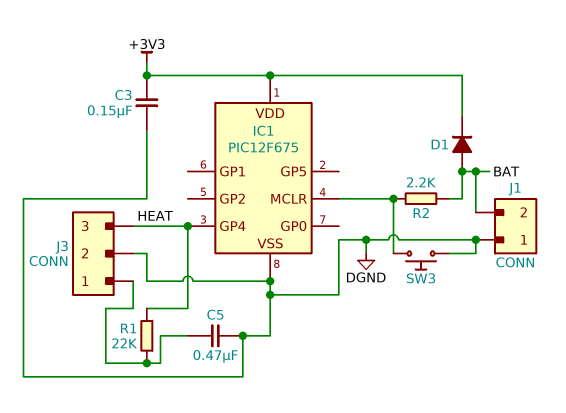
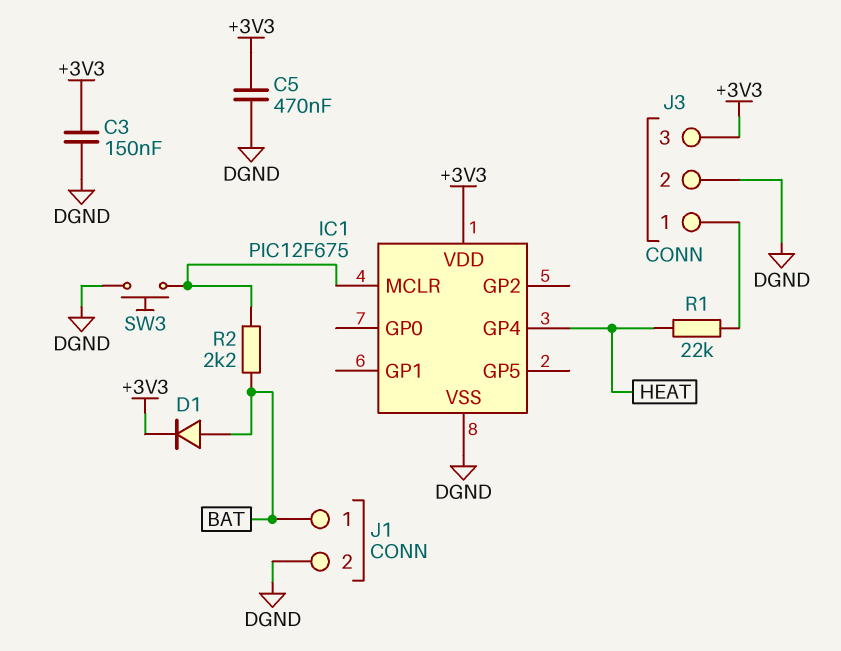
C5: 470nF (DGND, J3/1) -> 470nF (+3V3, DGND)
J1 pin 1: DGND -> BAT
J1 pin 2: BAT -> DGND
J3 pin 3: HEAT -> +3V3

